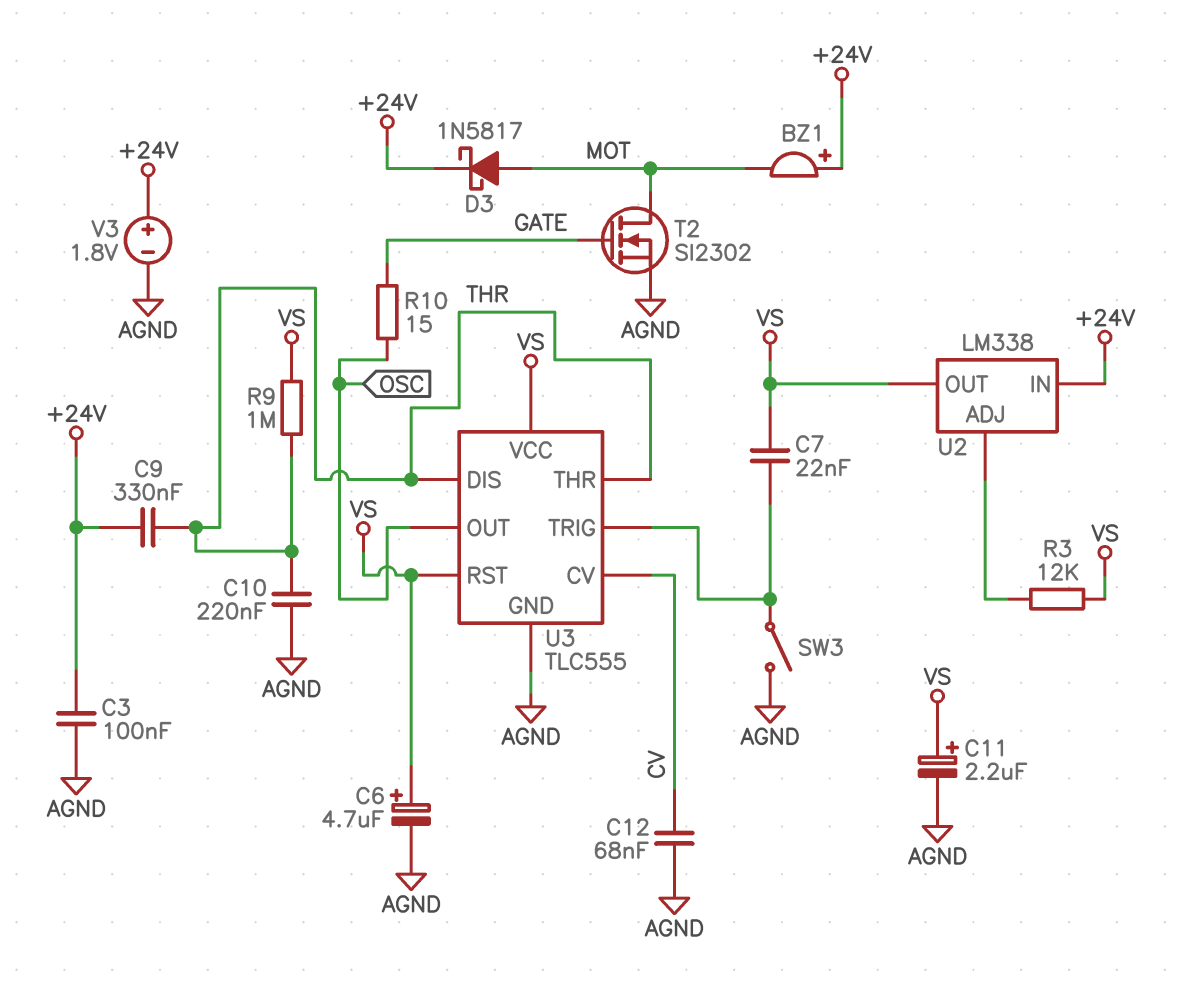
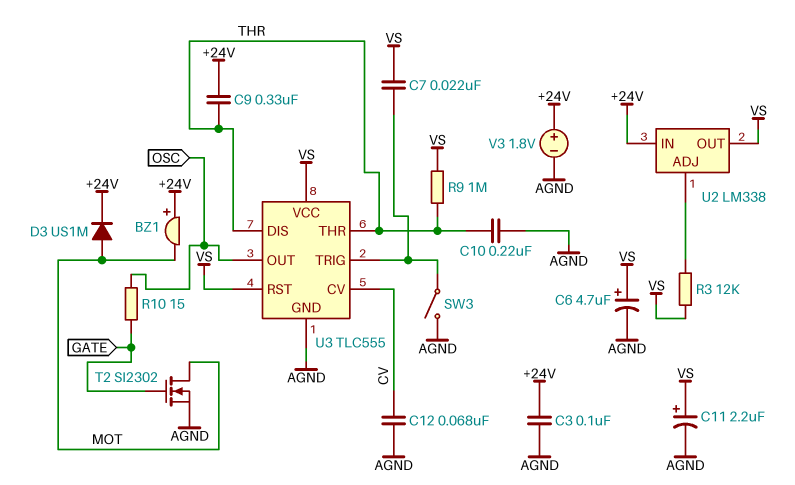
D3: schottky 1N5817 (A MOT, K +24V) -> diode US1M (A MOT, K +24V)

